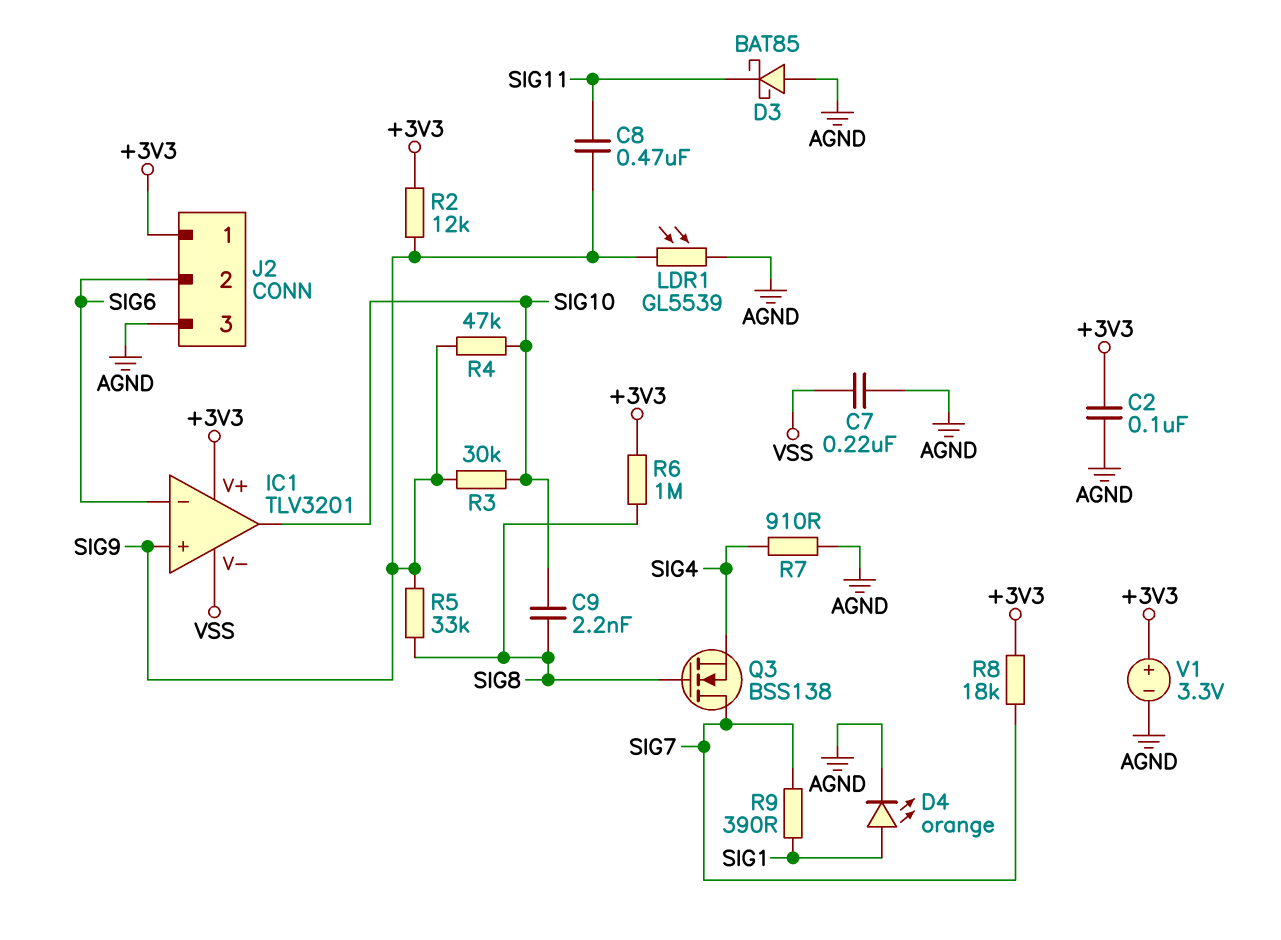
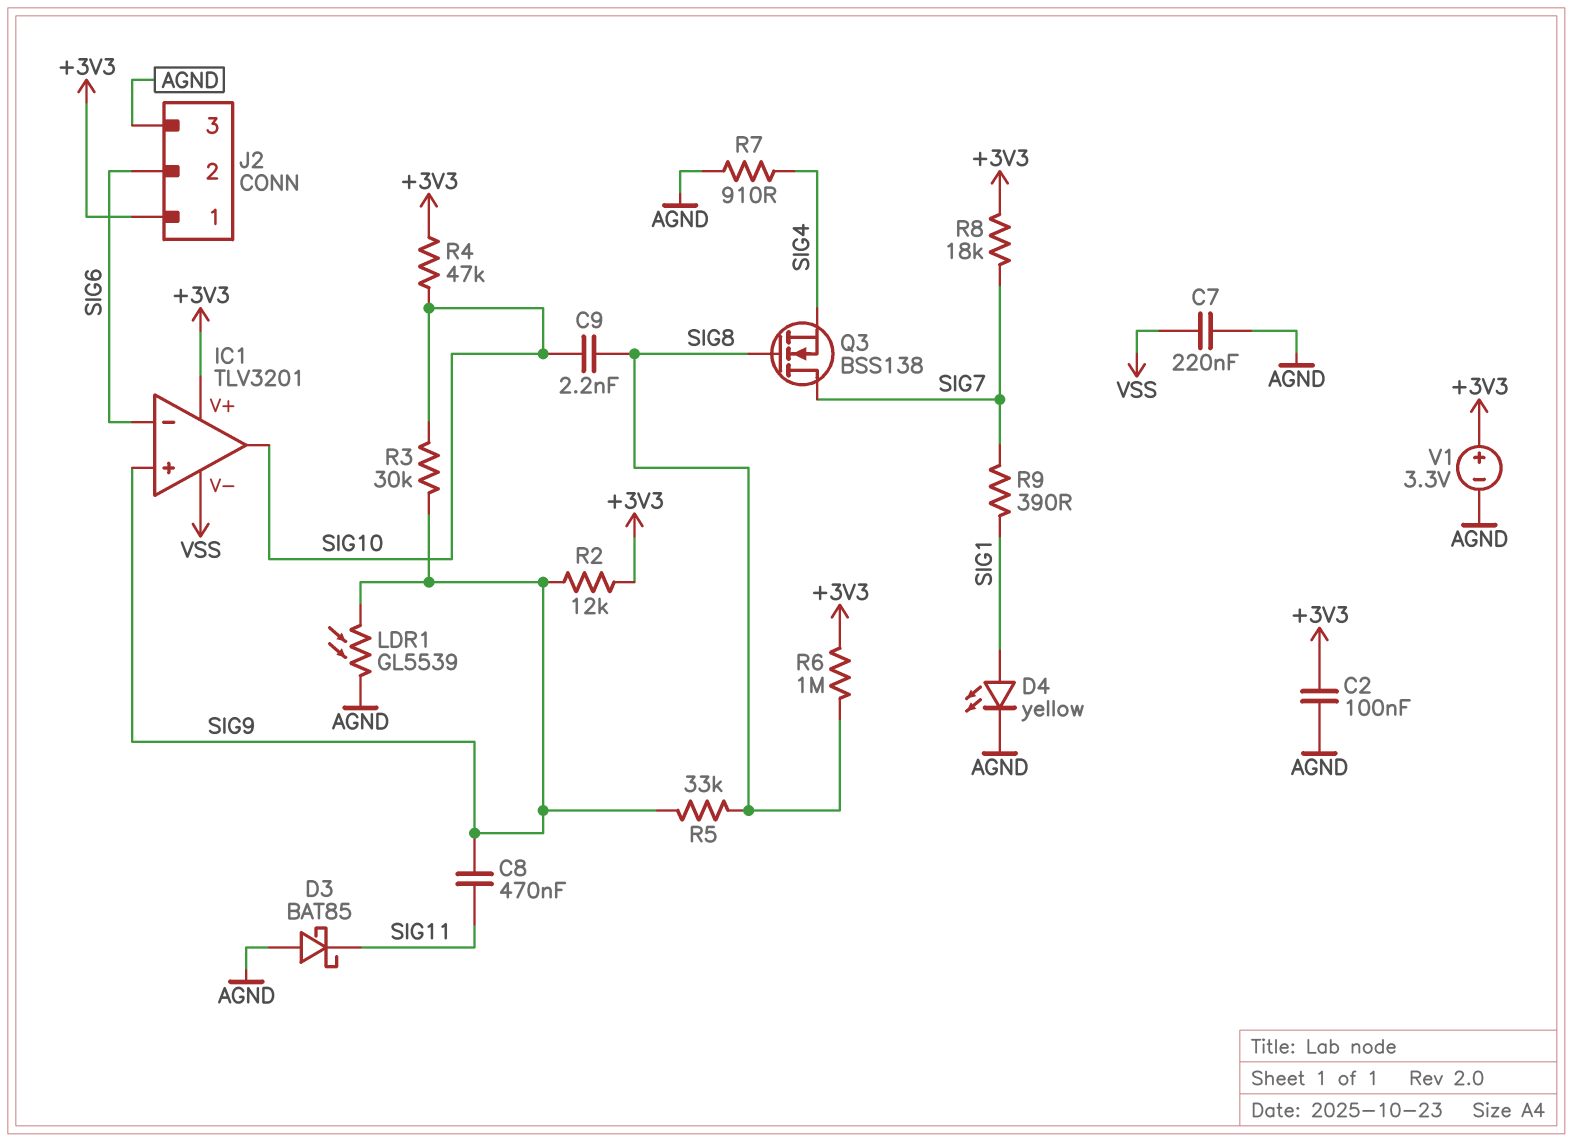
D4: LED orange (A SIG1, K AGND) -> LED yellow (A SIG1, K AGND)
R4: 47k (SIG9, SIG10) -> 47k (+3V3, SIG10)

